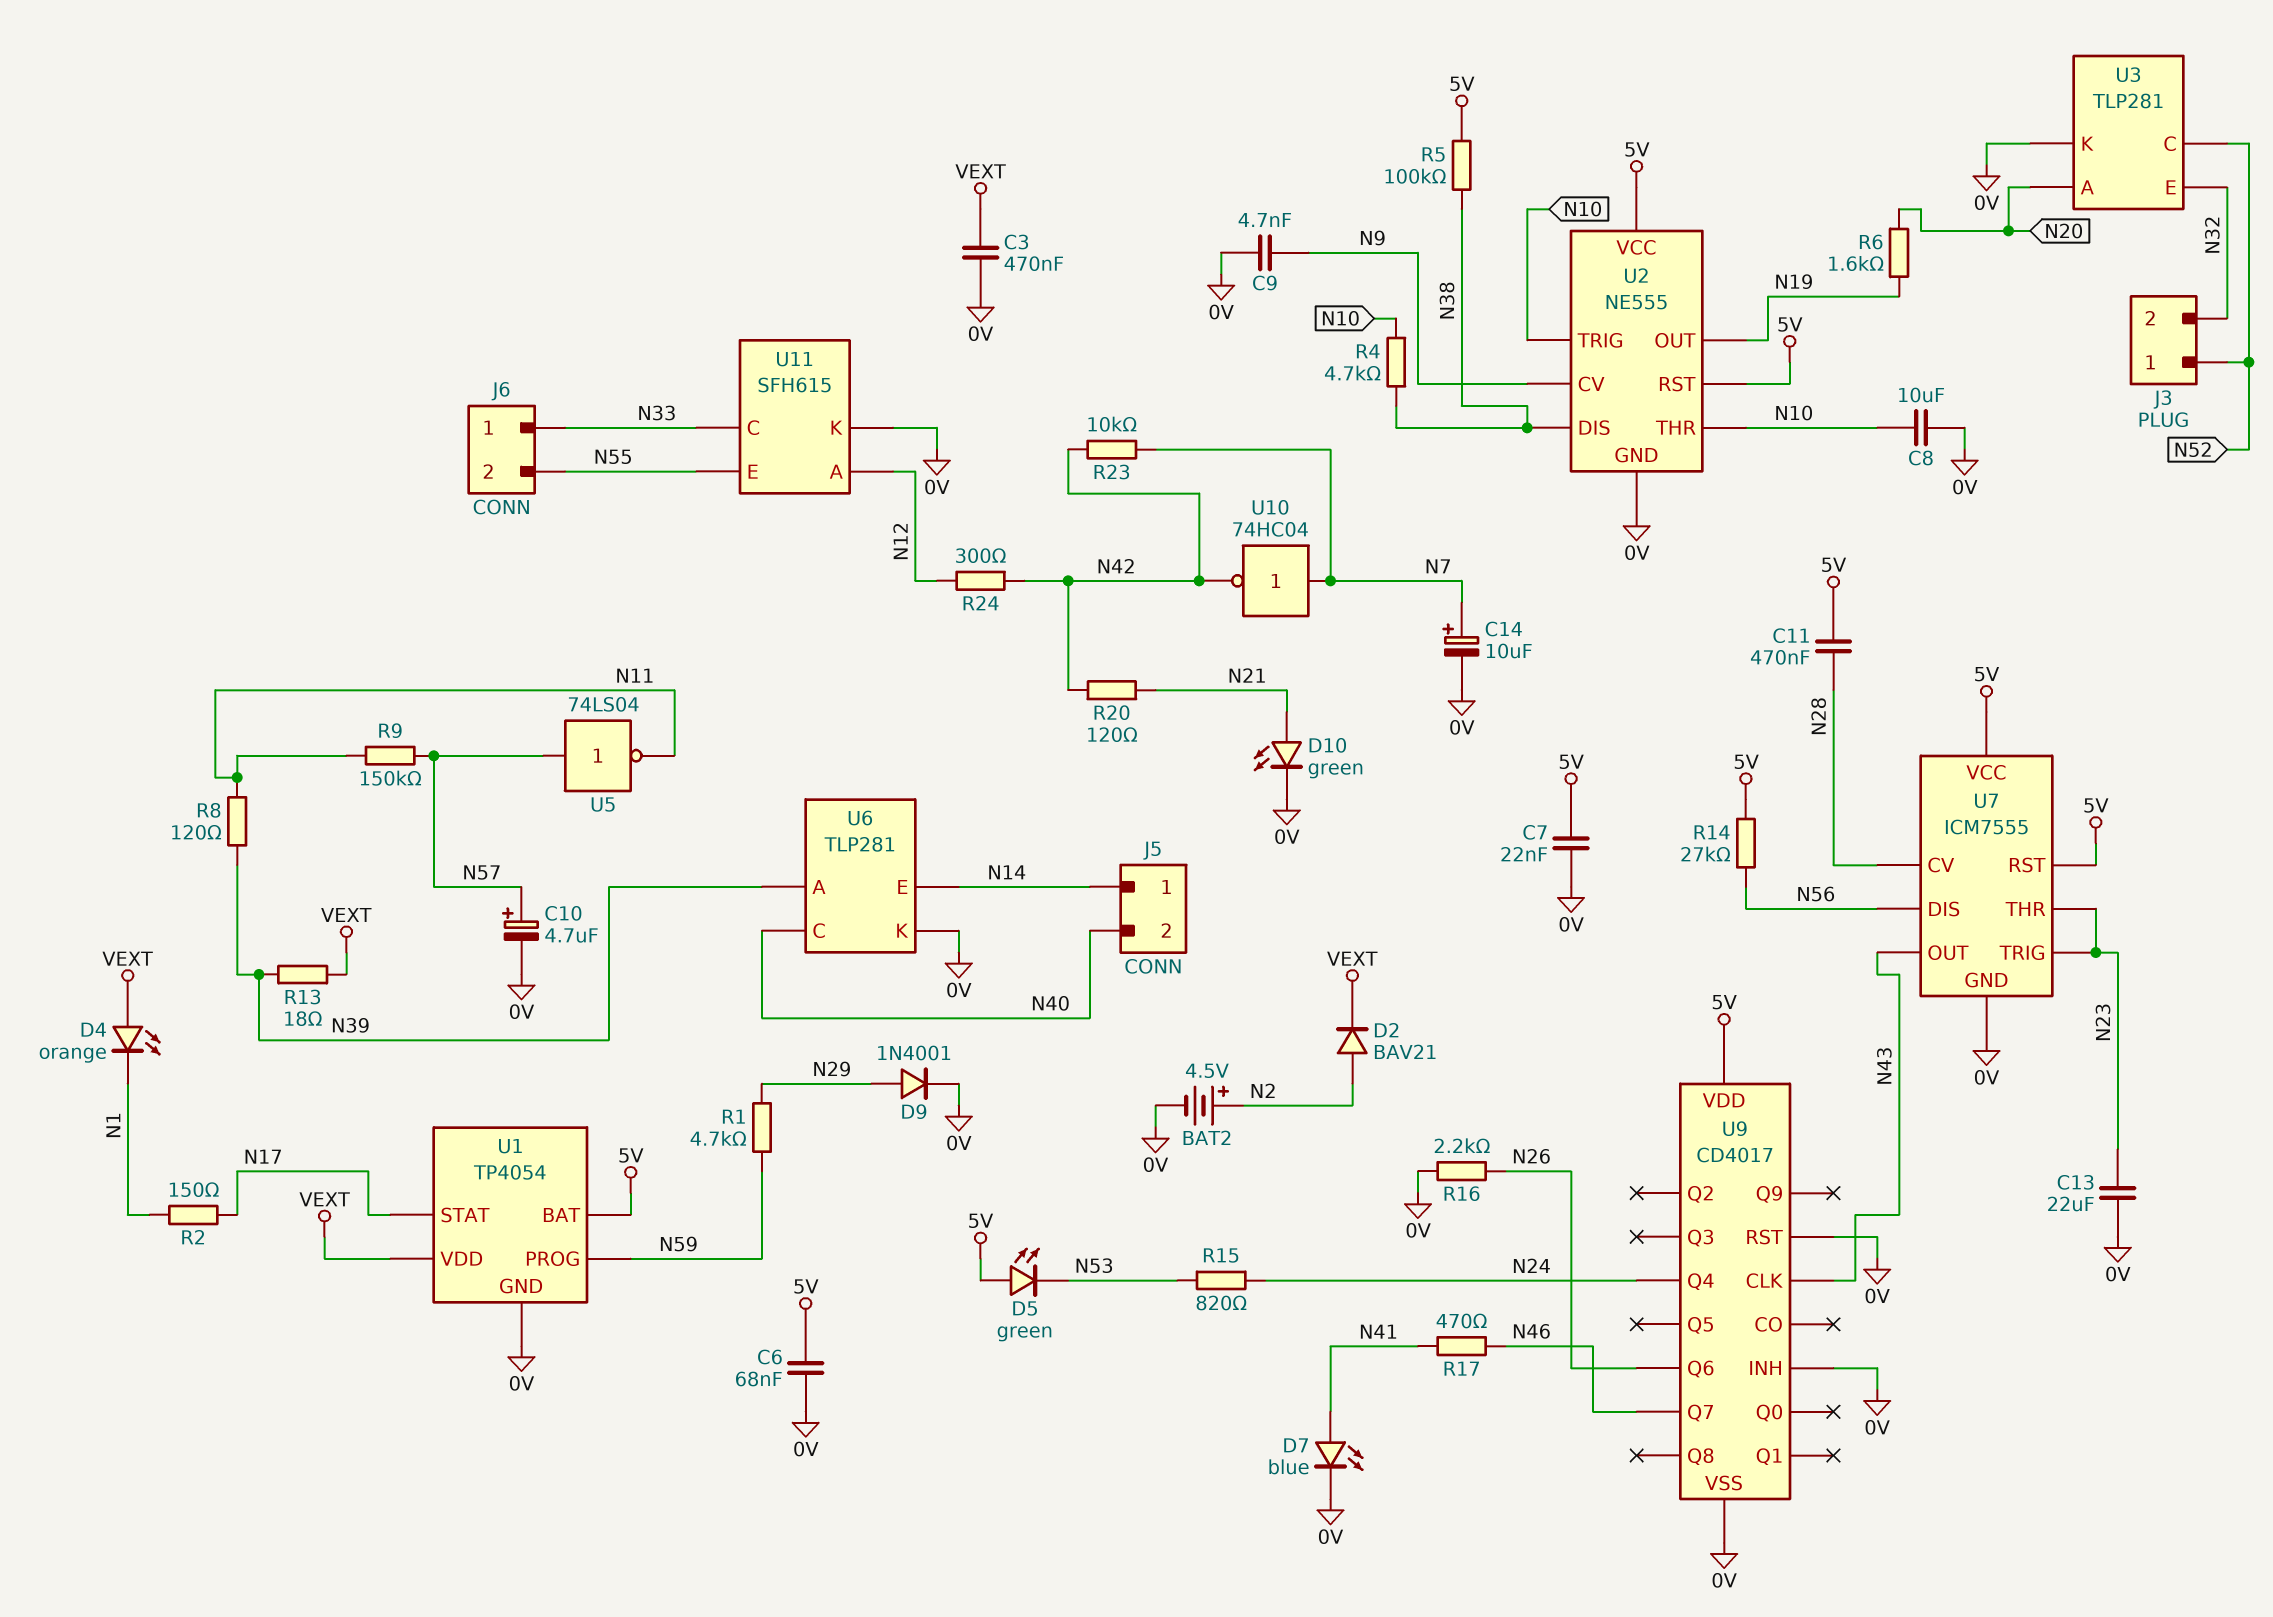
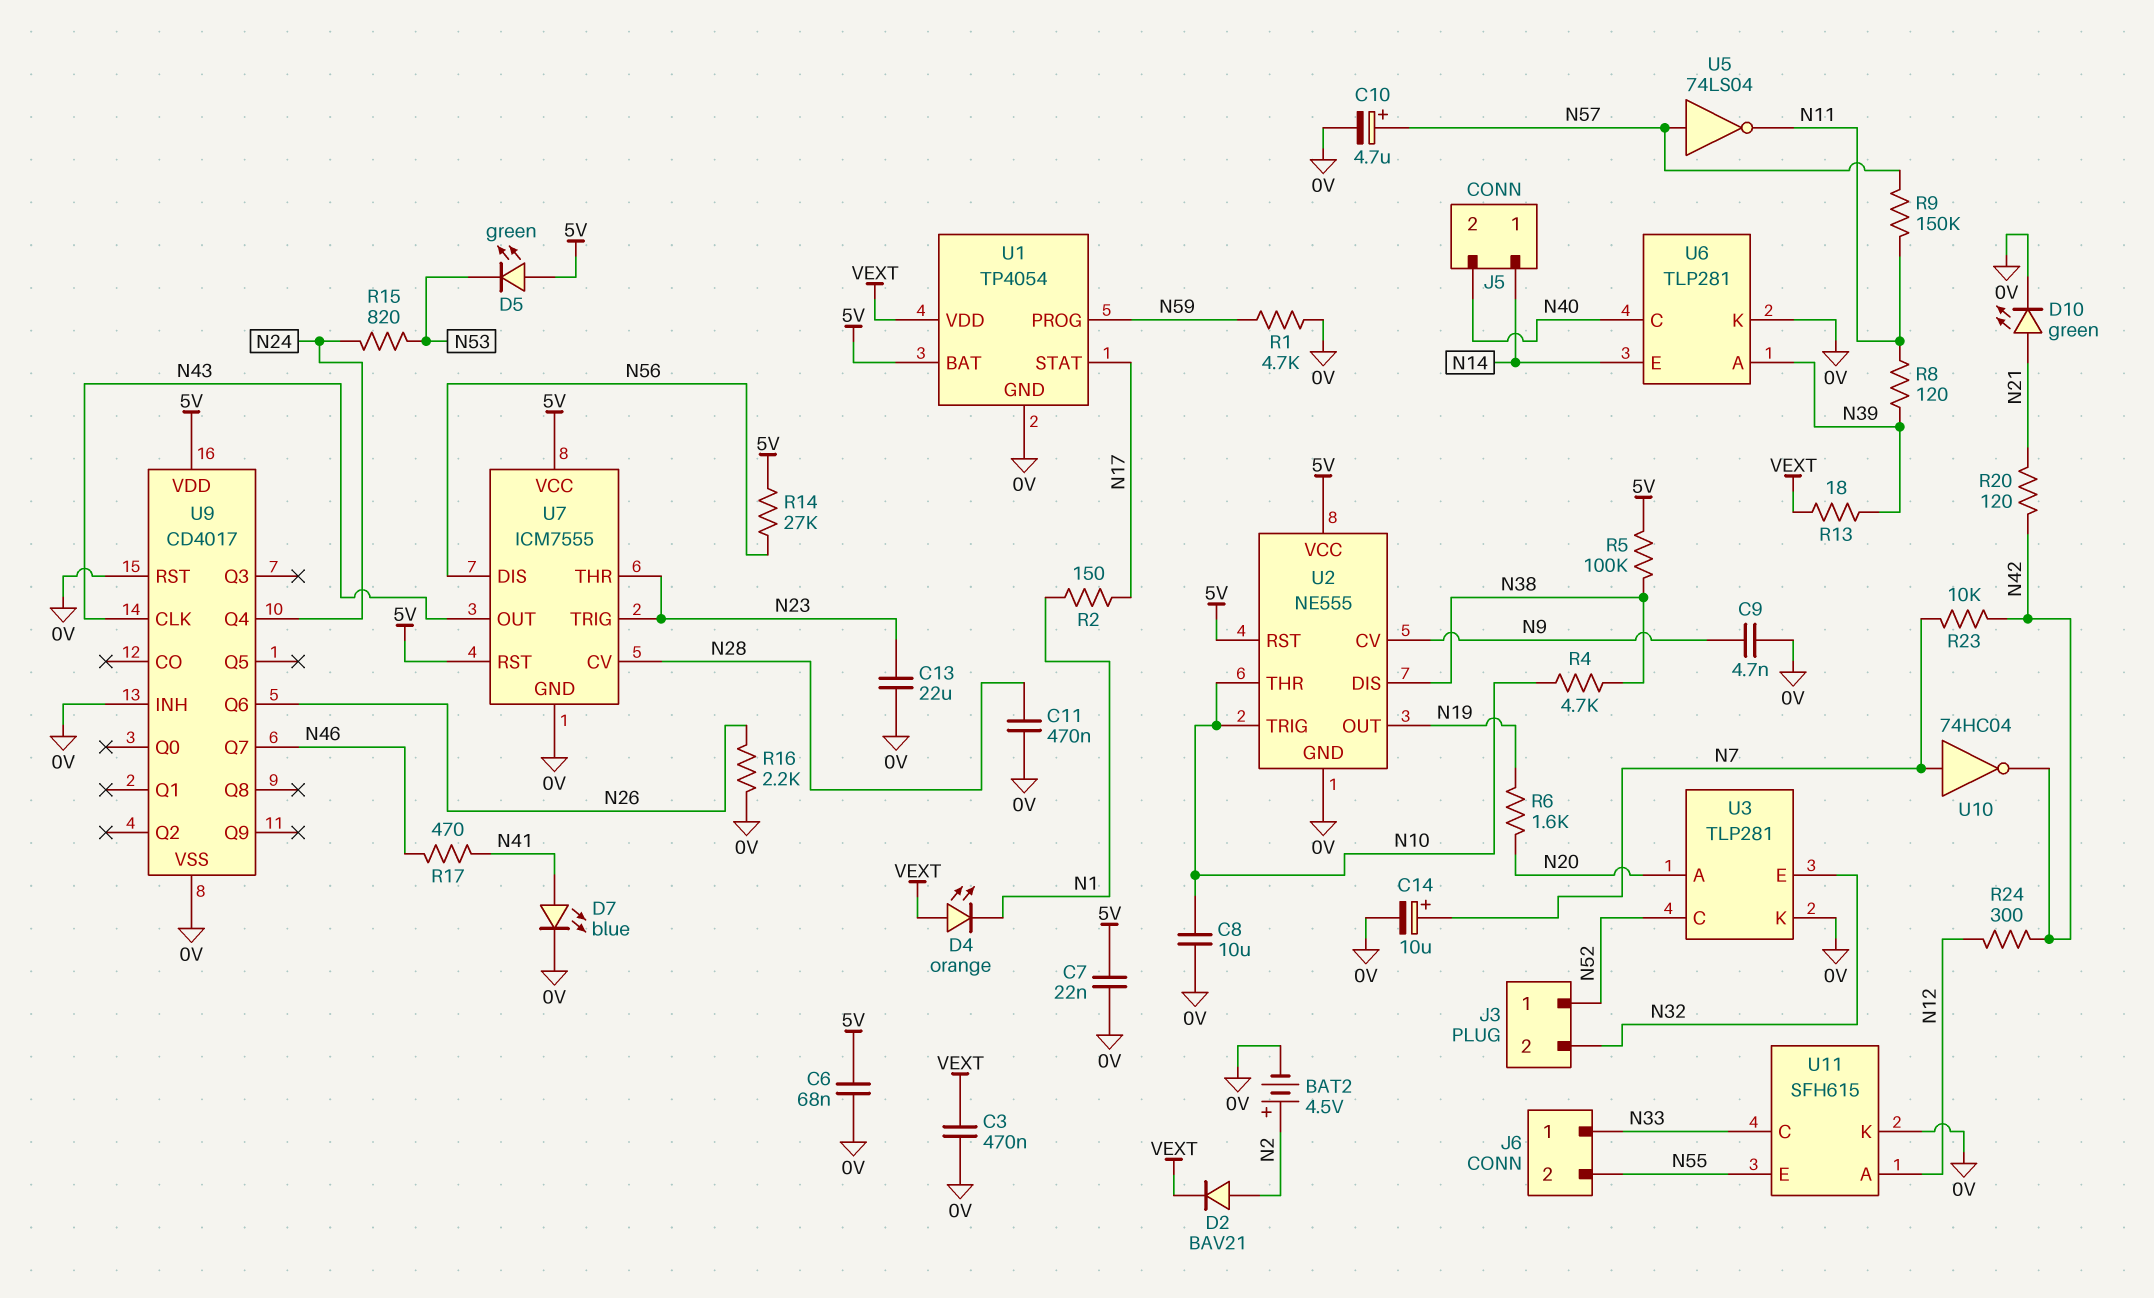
C11: 470nF (5V, N28) -> 470nF (0V, N28)
D9: diode 1N4001 (A N29, K 0V) -> none
R1: 4.7k (N29, N59) -> 4.7k (0V, N59)

